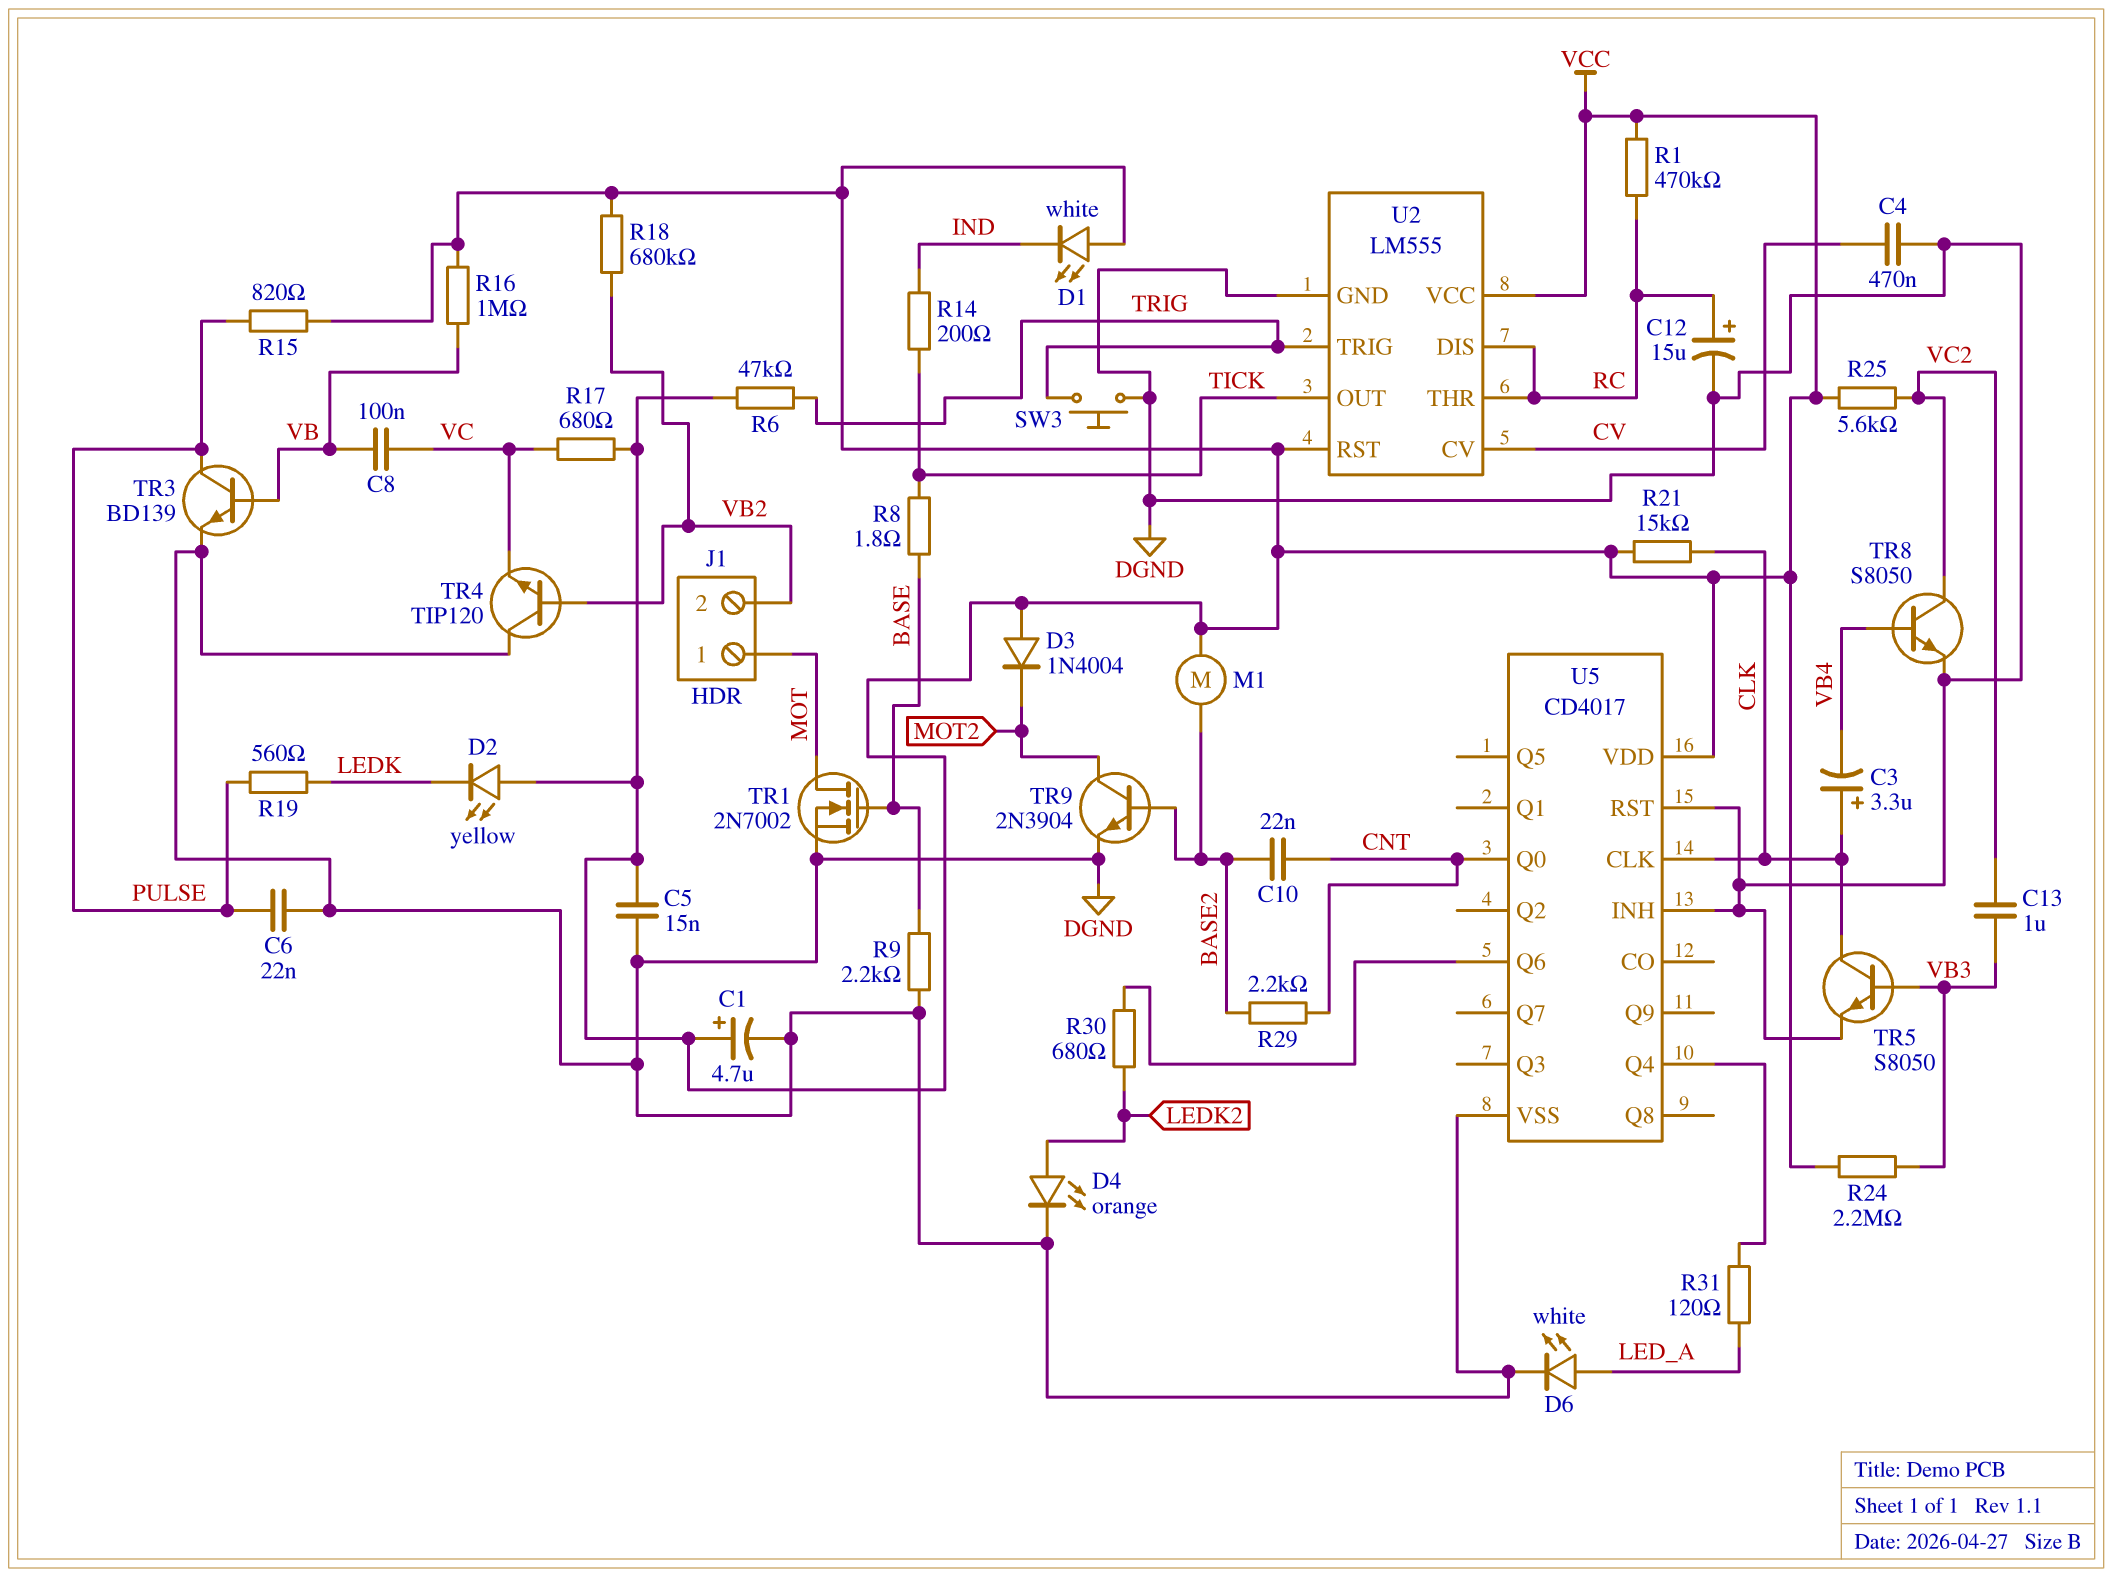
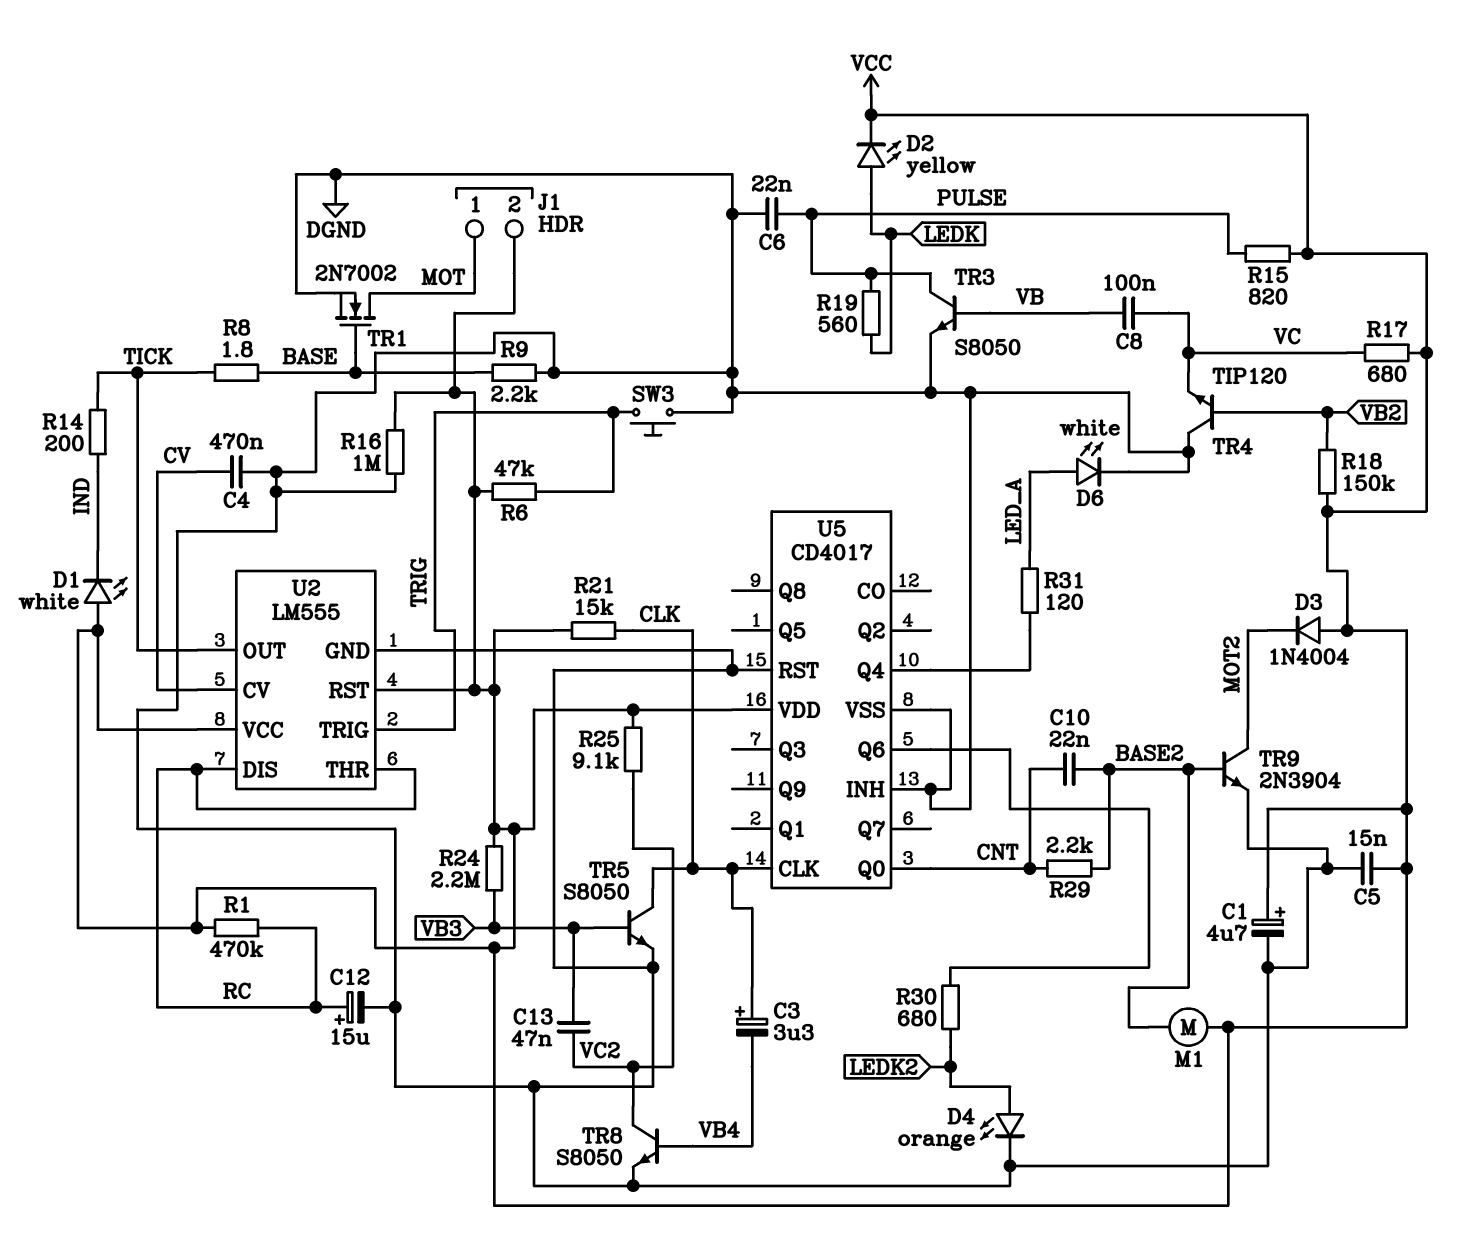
C13: 1uF (VB3, VC2) -> 47nF (VB3, VC2)
D2: LED yellow (A VCC, K LEDK) -> LED yellow (A LEDK, K VCC)
J1 pin 2: VB2 -> VCC
R16: 1M (VB, VCC) -> 1M (DGND, VCC)
R18: 680k (VB2, VCC) -> 150k (VB2, VCC)
R25: 5.6k (VC2, VCC) -> 9.1k (VC2, VCC)
TR3: NPN BD139 (B VB, C PULSE, E DGND) -> NPN S8050 (B VB, C PULSE, E DGND)

